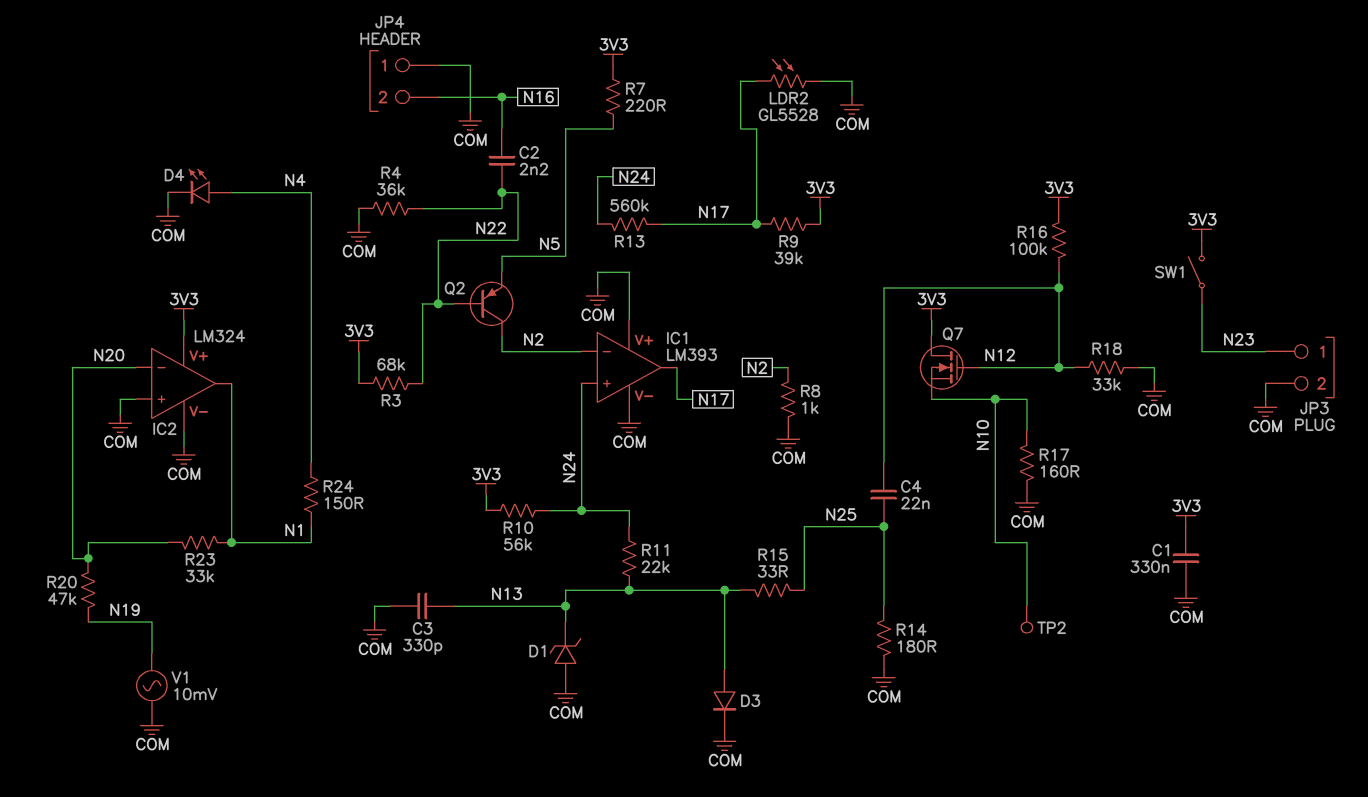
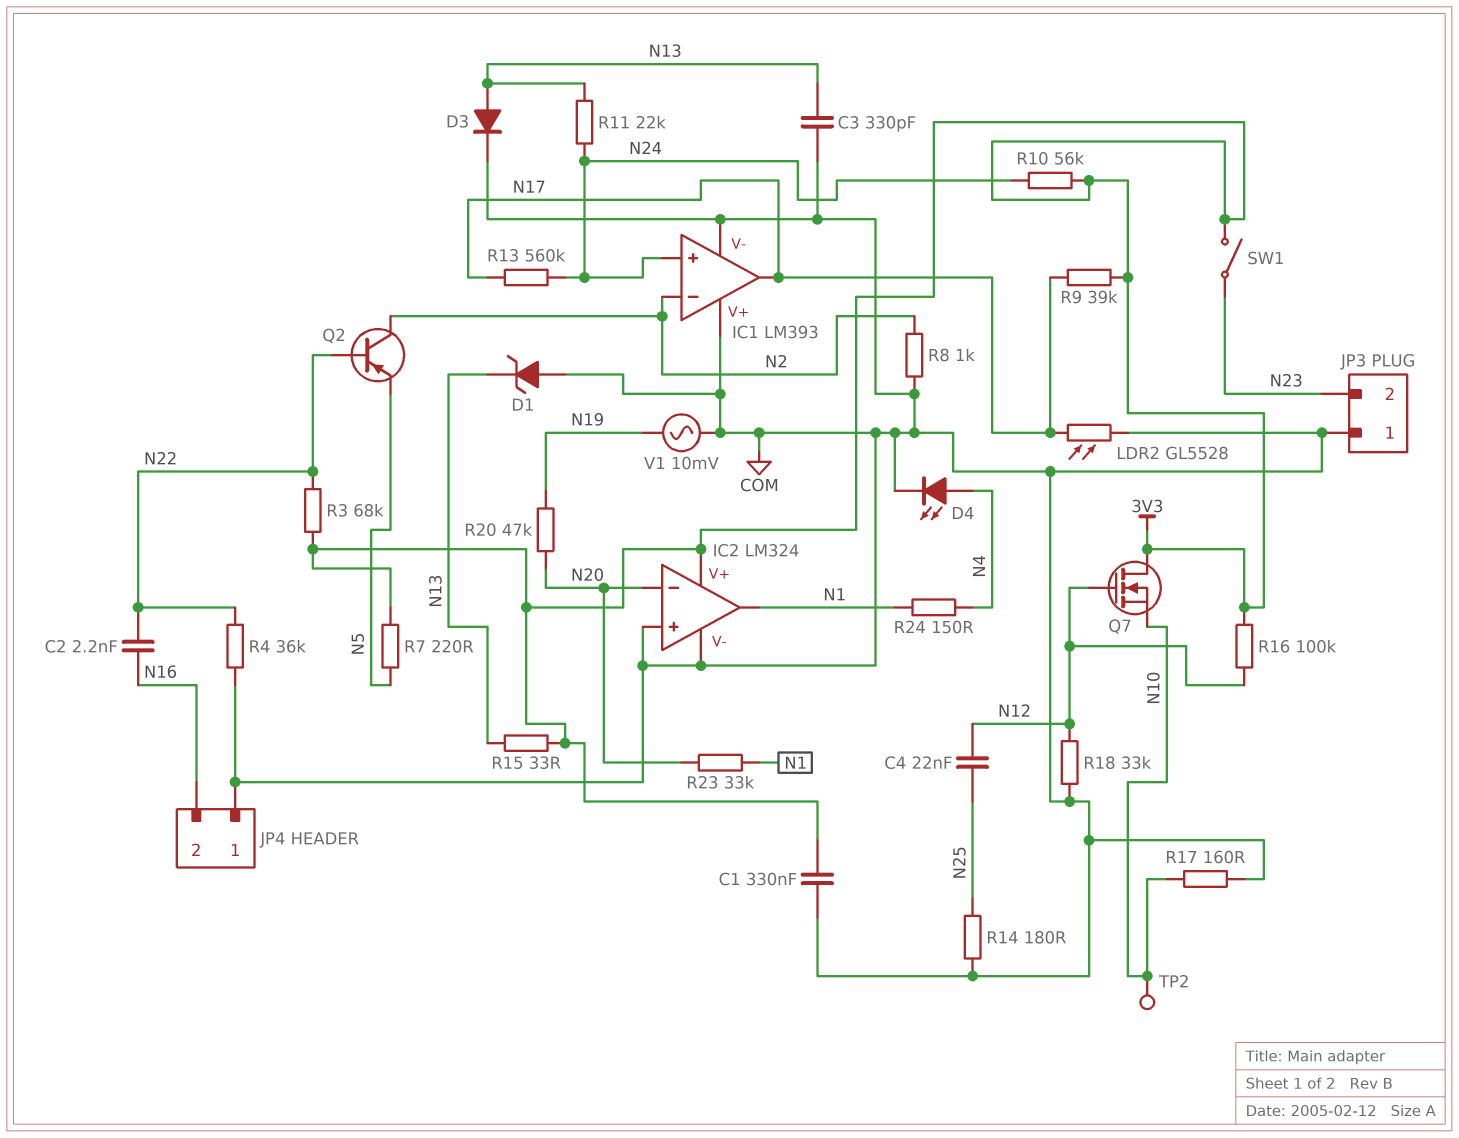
JP3 pin 1: N23 -> COM
JP3 pin 2: COM -> N23
R15: 33 (N13, N25) -> 33 (3V3, N13)

